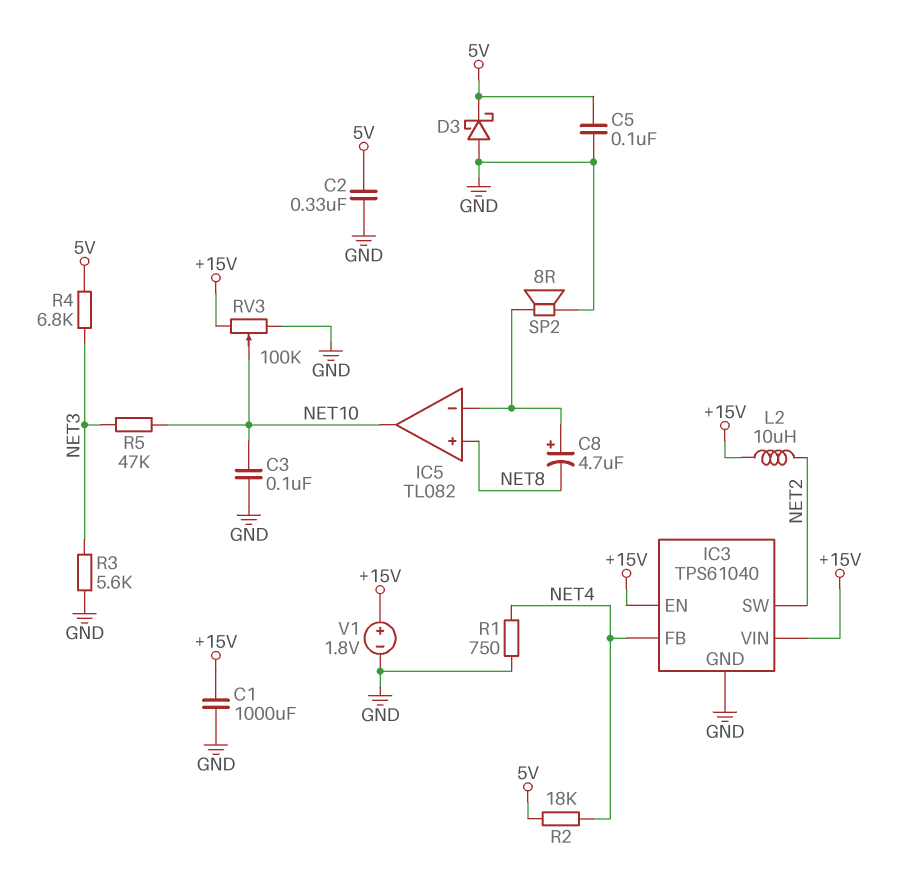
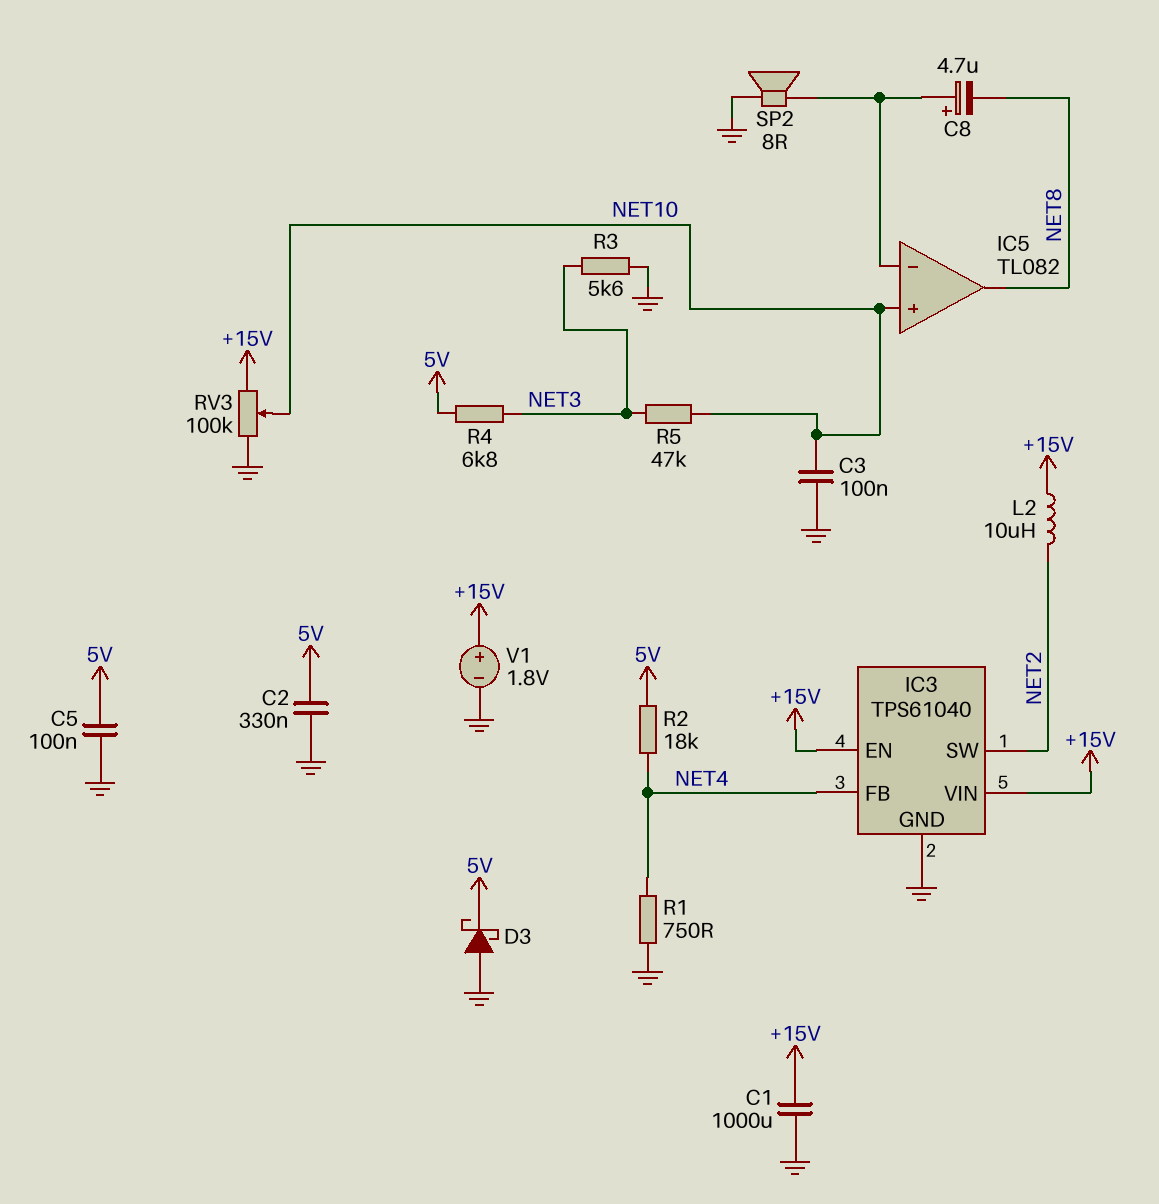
IC5 pin in+: NET8 -> NET10
IC5 pin out: NET10 -> NET8

